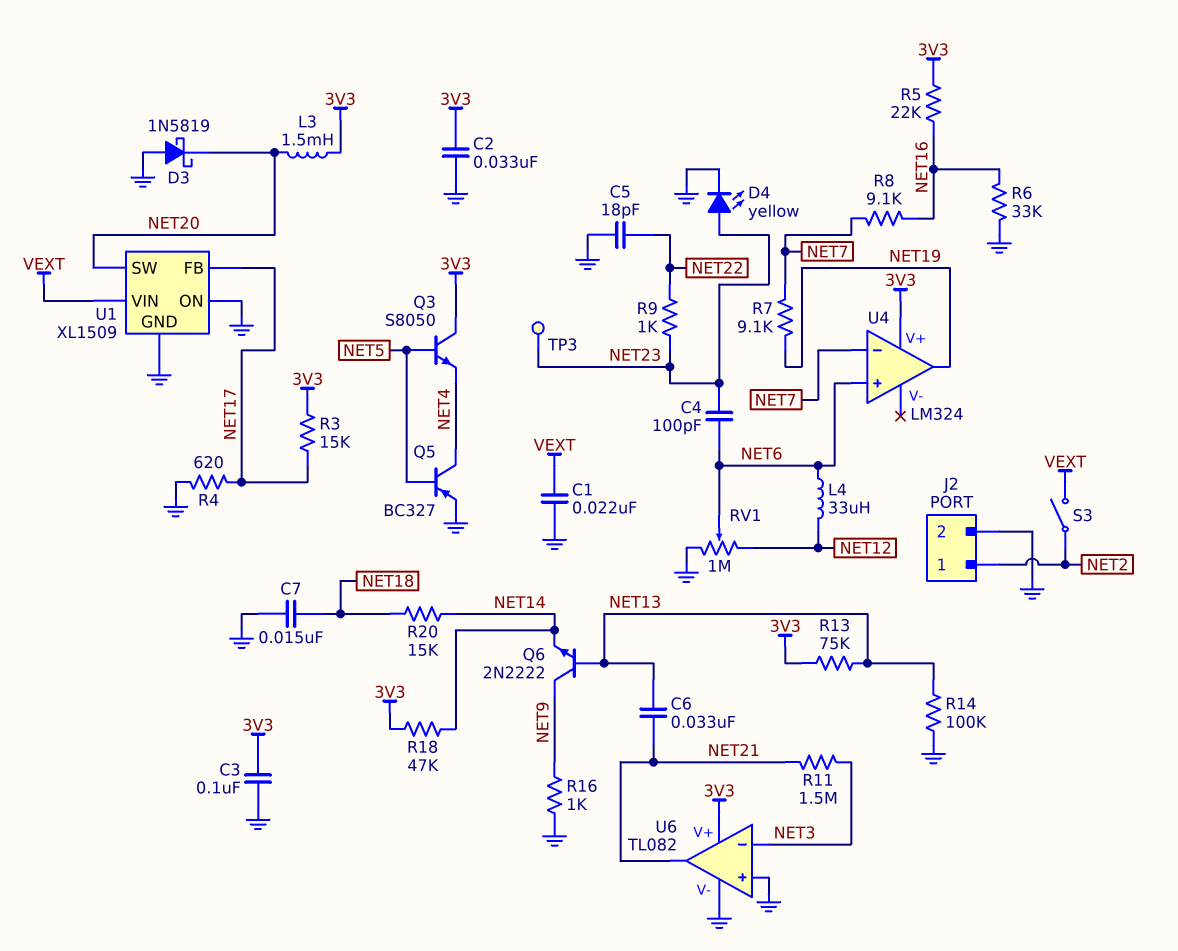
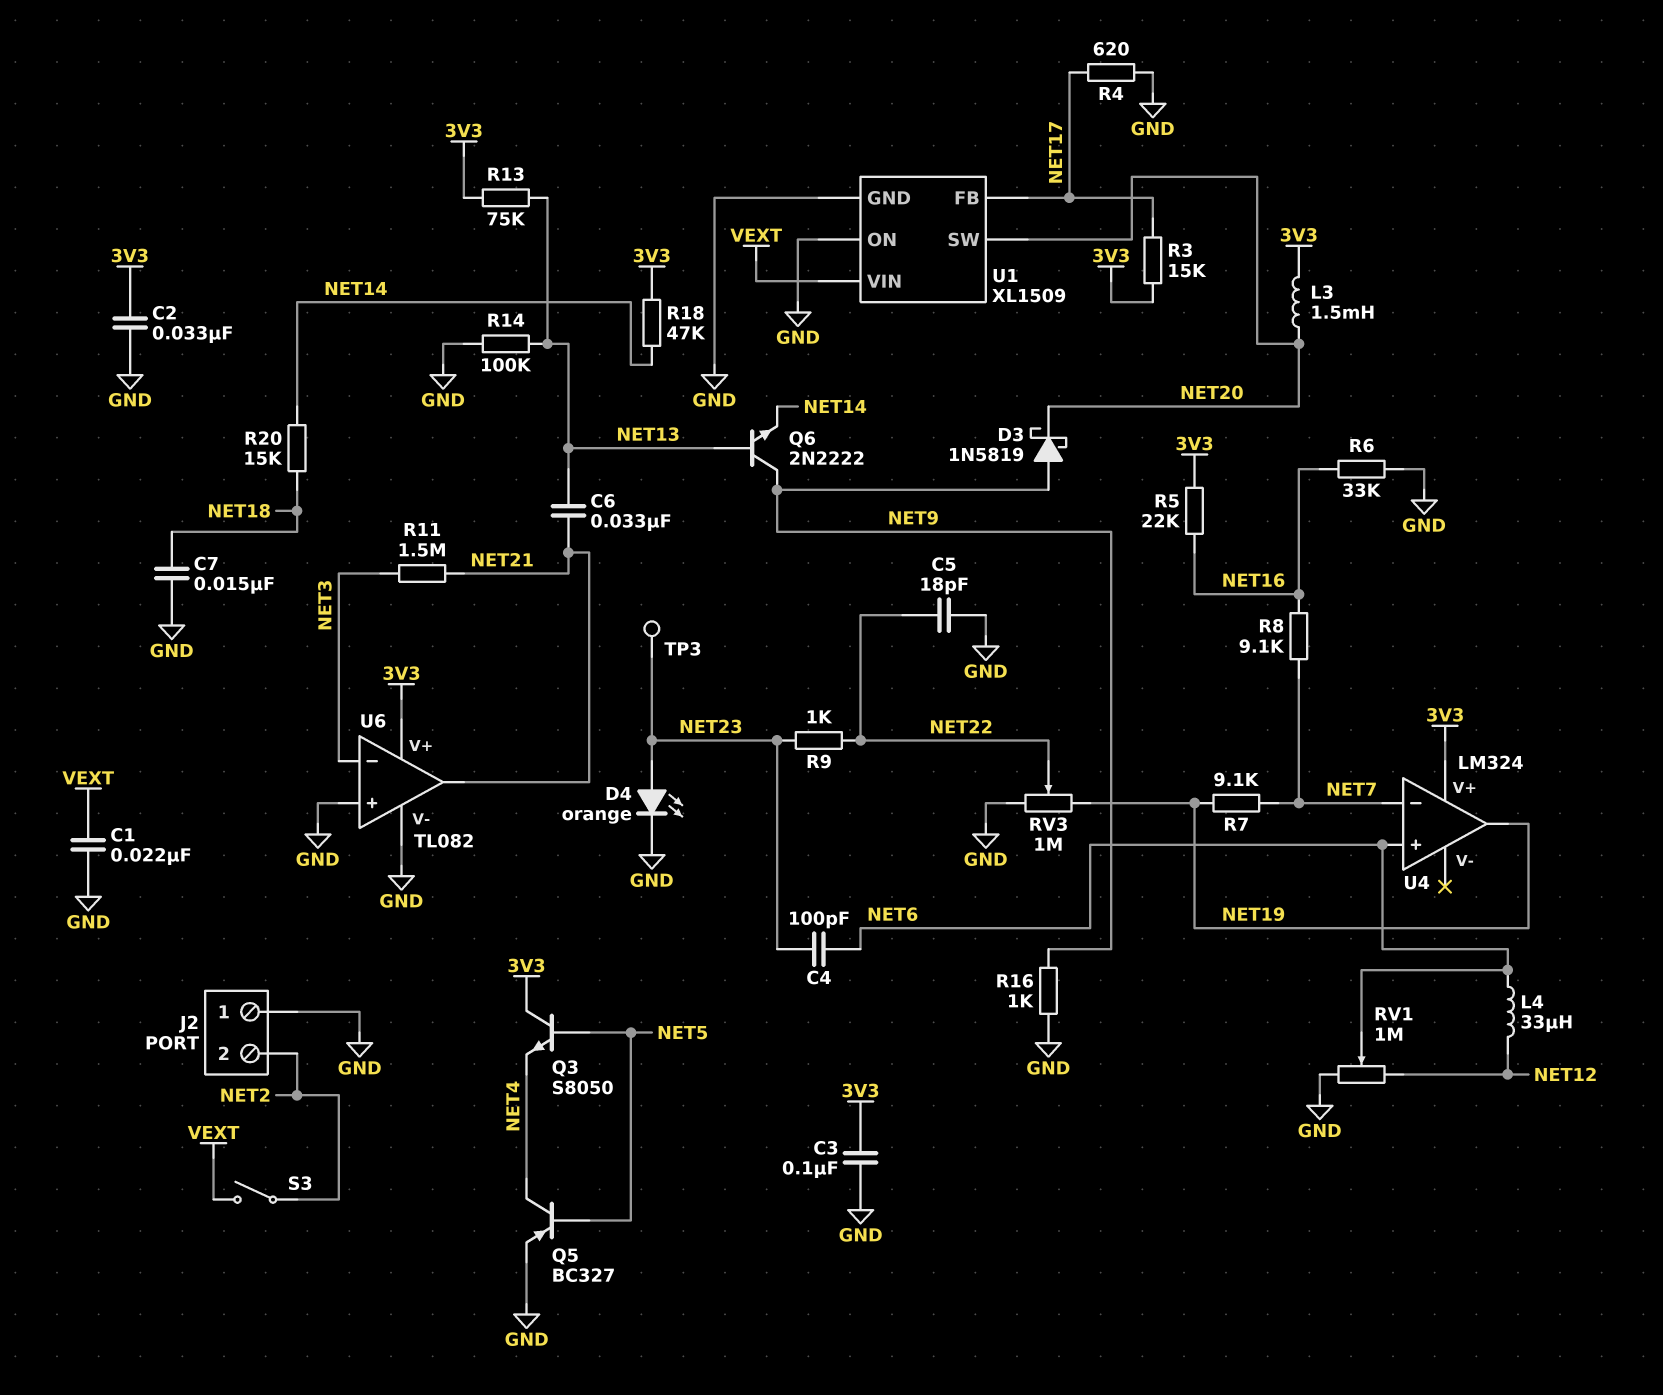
D3: schottky 1N5819 (A GND, K NET20) -> schottky 1N5819 (A NET9, K NET20)
D4: LED yellow (A NET23, K GND) -> LED orange (A NET23, K GND)
J2 pin 1: NET2 -> GND
J2 pin 2: GND -> NET2
RV3: none -> 1M (GND, NET19, wiper NET22)

